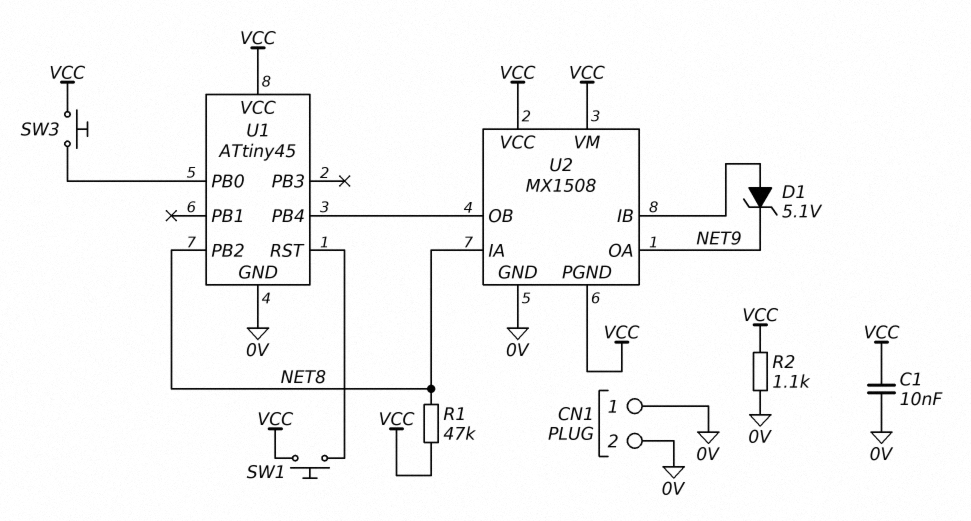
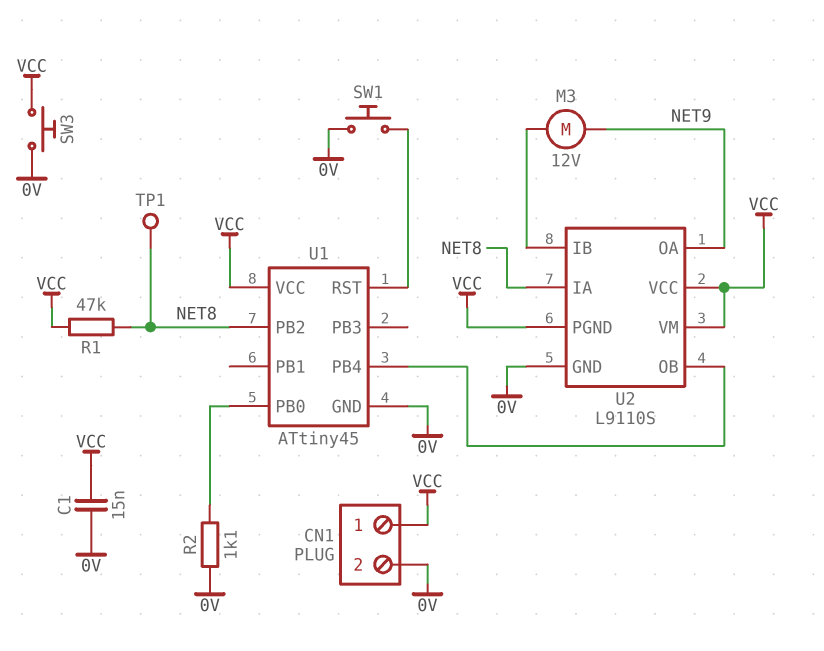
C1: 10nF (0V, VCC) -> 15nF (0V, VCC)
CN1 pin 1: 0V -> VCC
D1: zener 5.1V (A U2/IB, K NET9) -> none
M3: none -> motor 12V (NET9, U2/IB)
R2: 1.1k (0V, VCC) -> 1.1k (0V, U1/PB0)
SW1: button (U1/RST, VCC) -> button (0V, U1/RST)
SW3: button (U1/PB0, VCC) -> button (0V, VCC)
TP1: none -> test point (NET8)
U2: MX1508 -> L9110S

